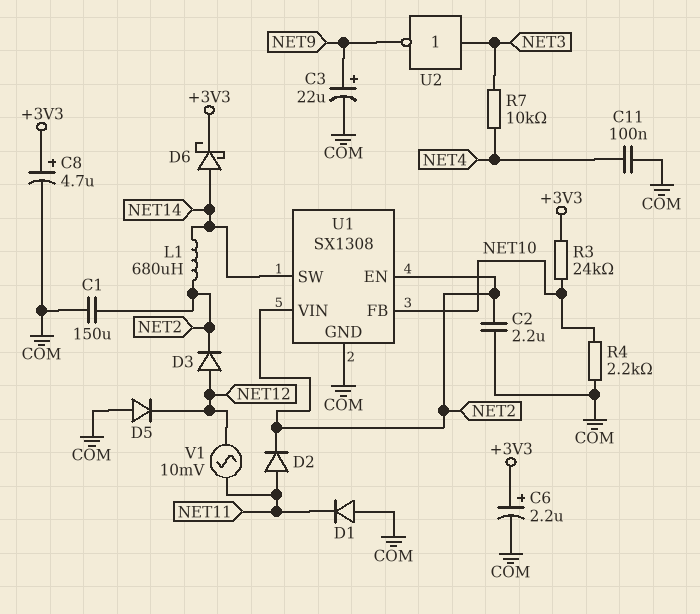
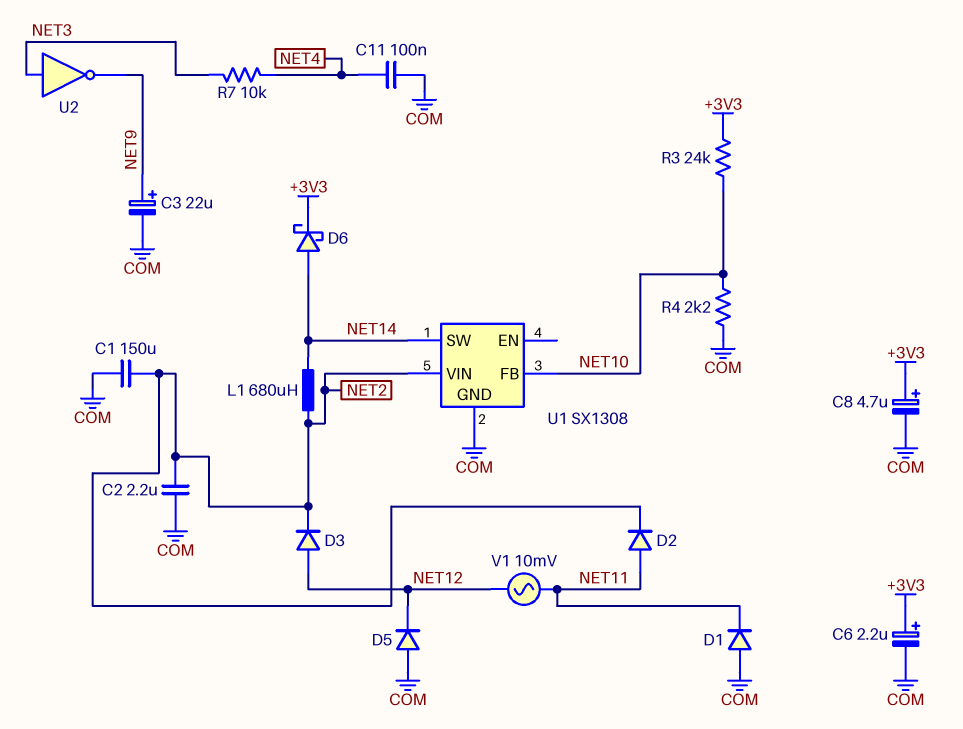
U1 pin EN: NET2 -> none

